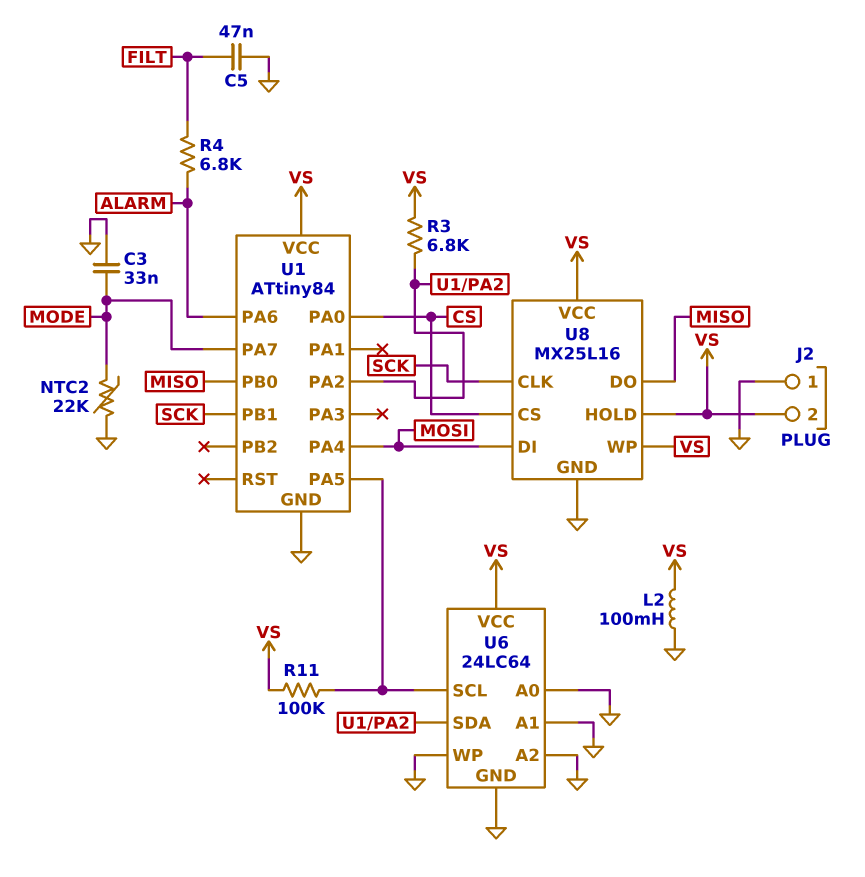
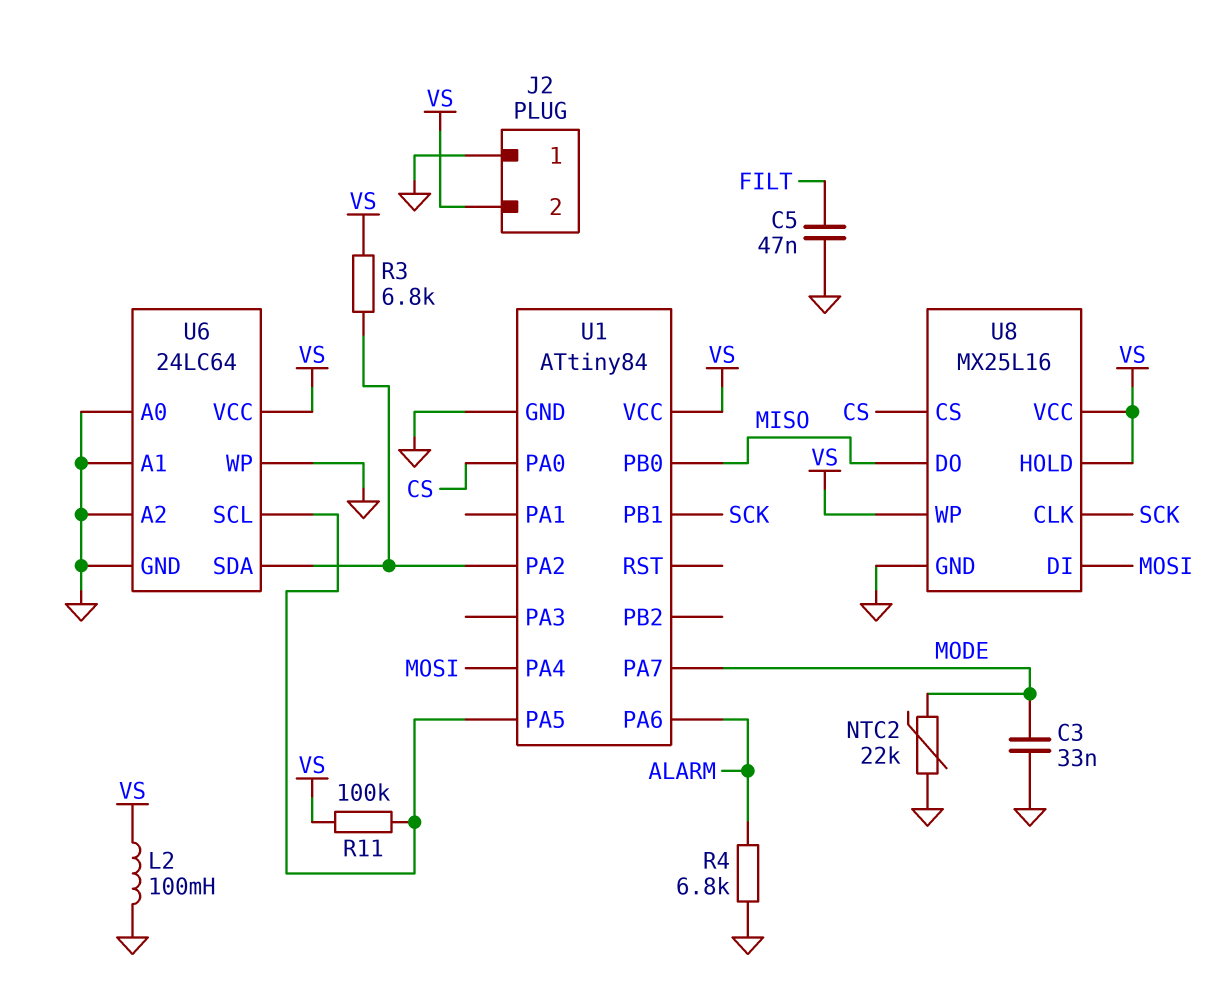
R4: 6.8k (ALARM, FILT) -> 6.8k (ALARM, GND)

